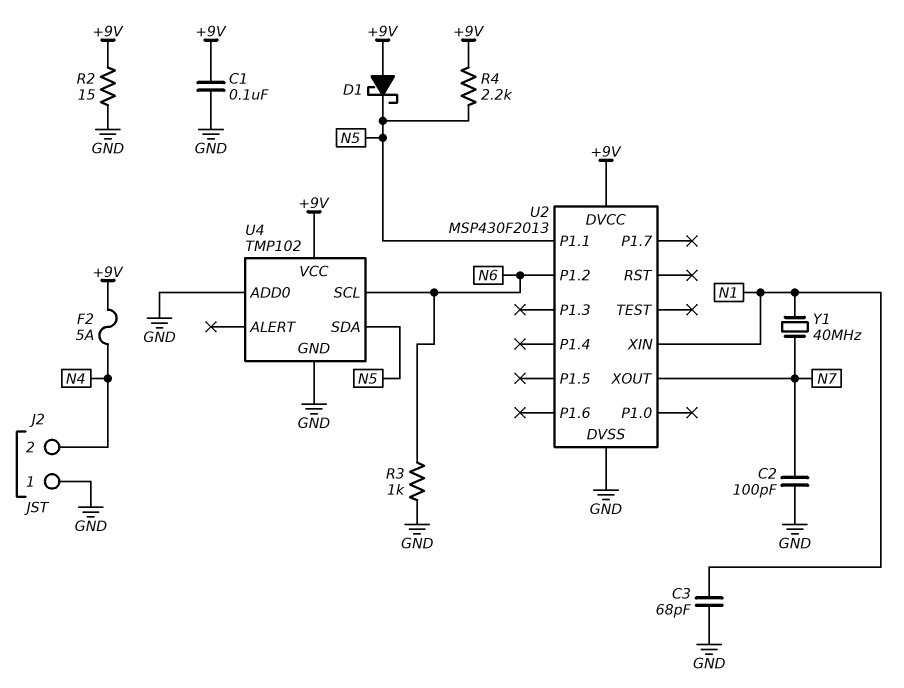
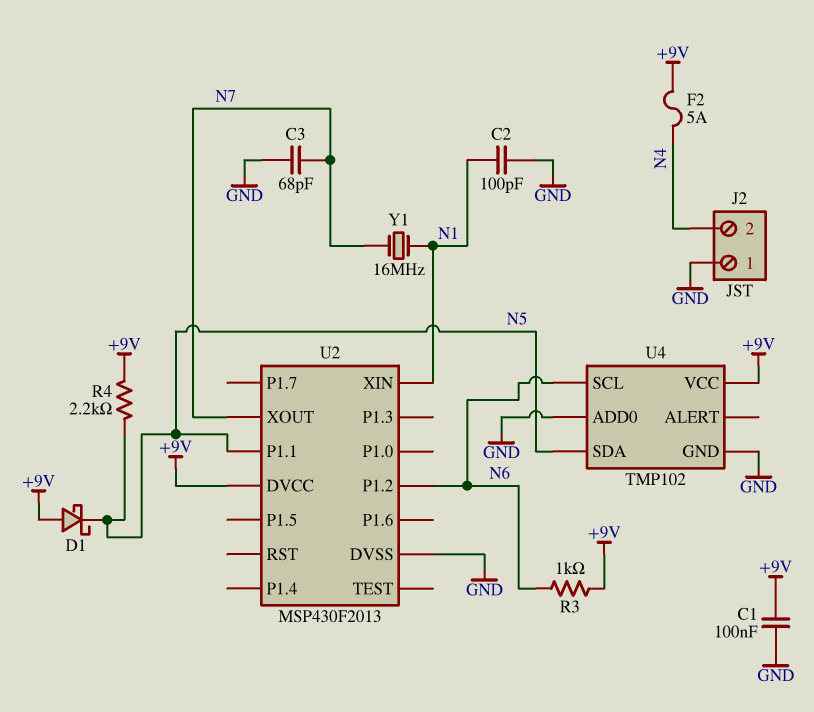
C2: 100pF (GND, N7) -> 100pF (GND, N1)
C3: 68pF (GND, N1) -> 68pF (GND, N7)
R2: 15 (+9V, GND) -> none
R3: 1k (GND, N6) -> 1k (+9V, N6)
Y1: 40MHz (N1, N7) -> 16MHz (N1, N7)

